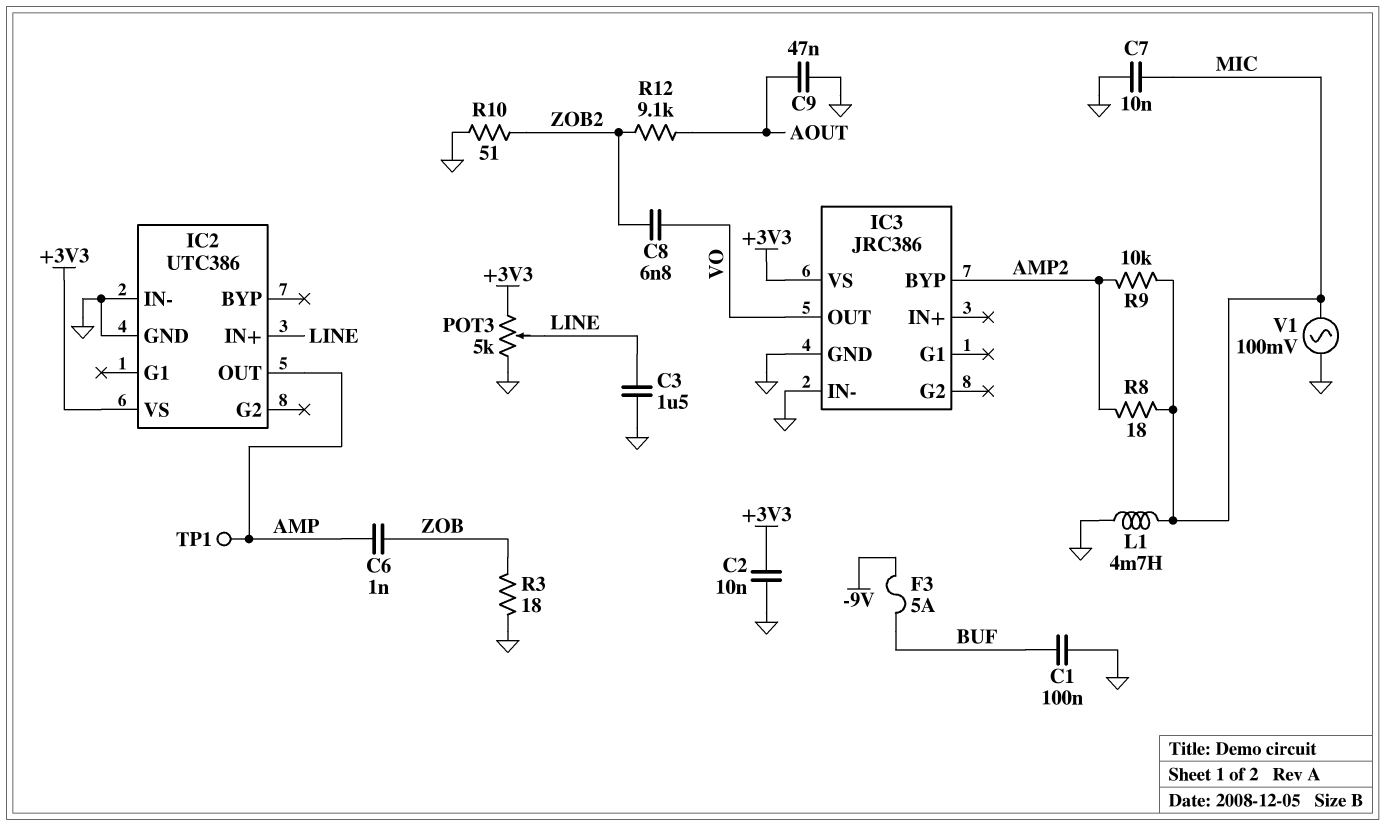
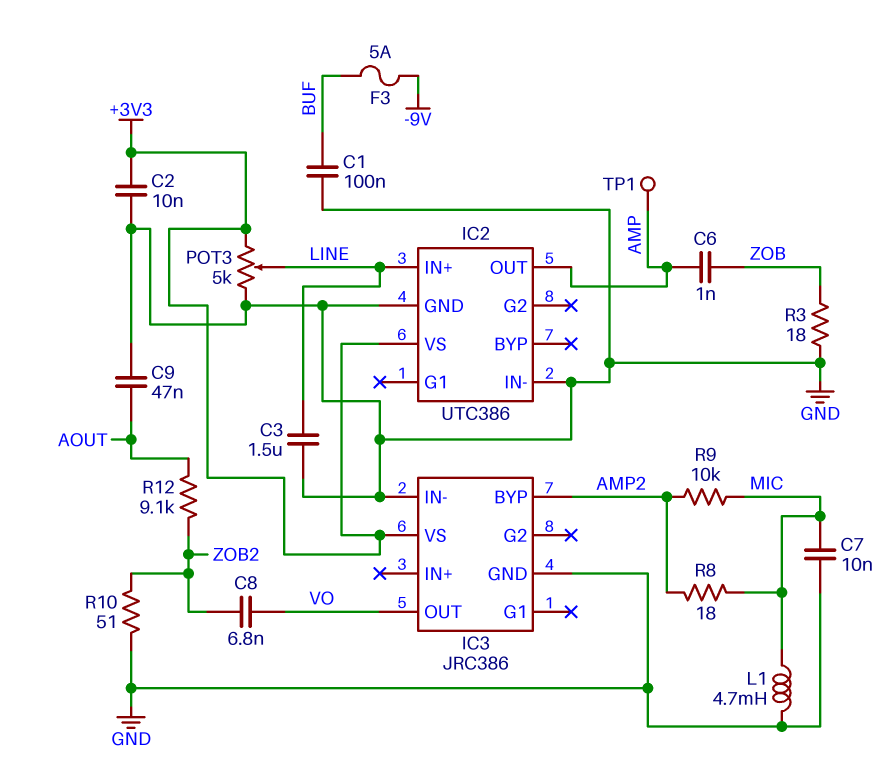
V1: AC 100mV (GND, MIC) -> none

